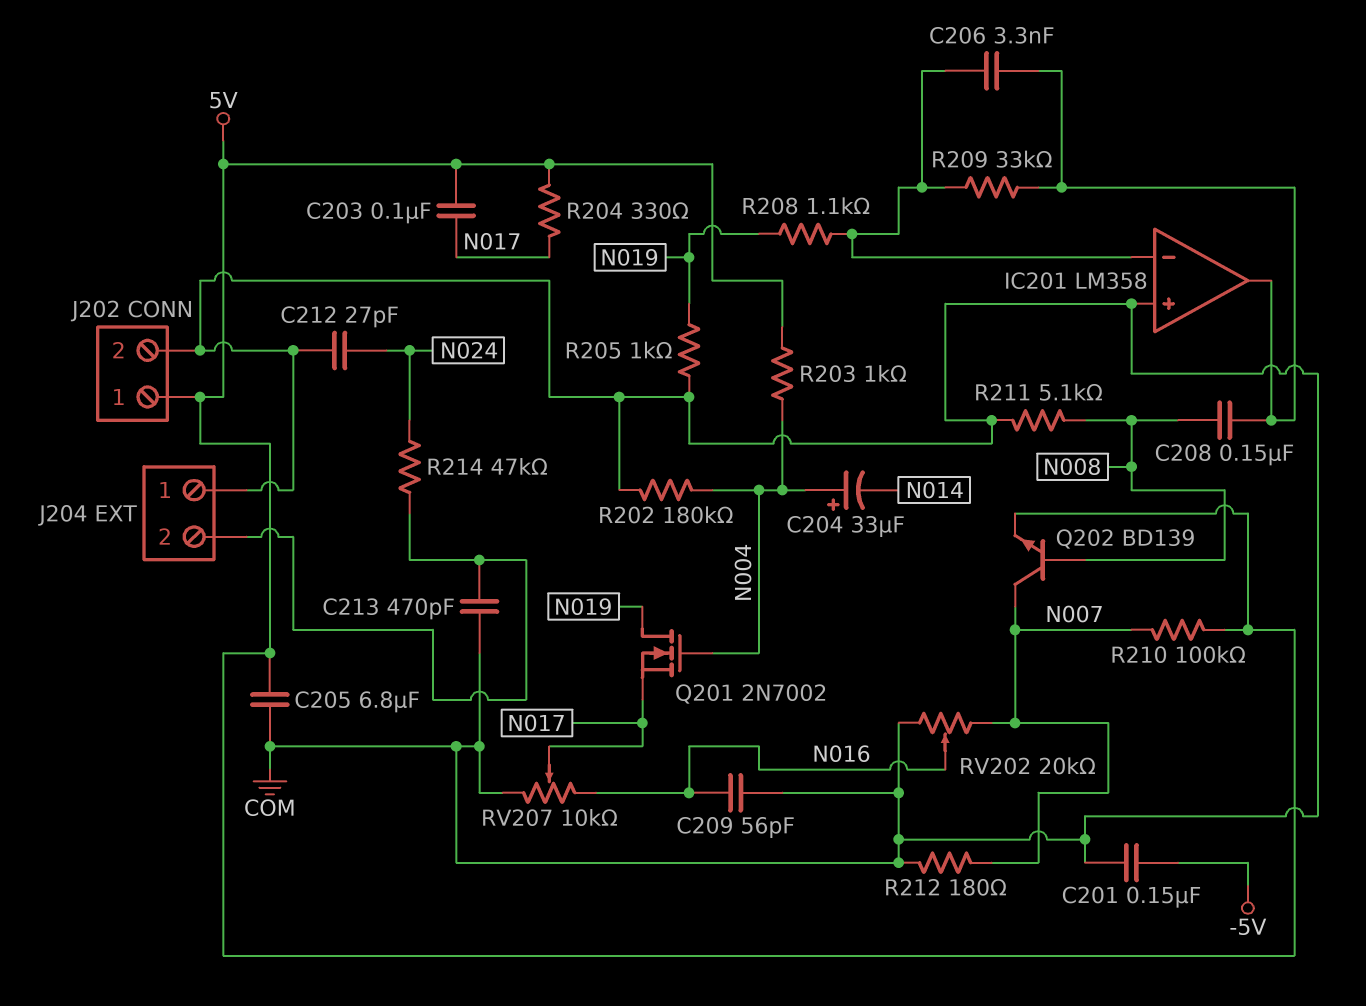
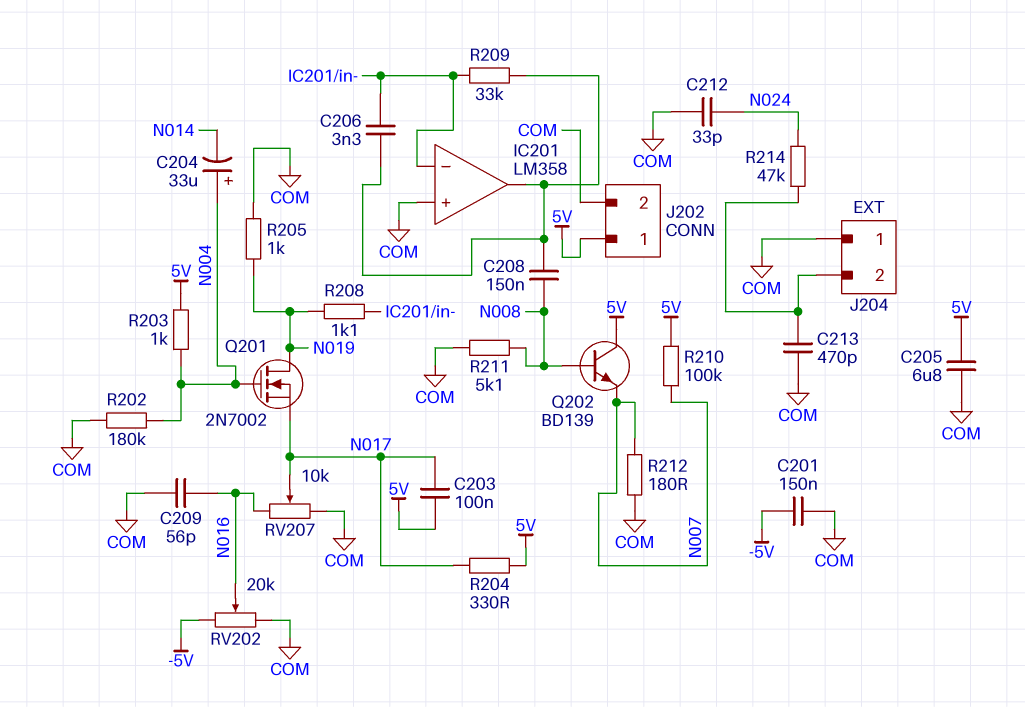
C212: 27pF (COM, N024) -> 33pF (COM, N024)
Q202: NPN BD139 (B N008, C N007, E 5V) -> NPN BD139 (B N008, C 5V, E N007)
RV202: 20k (COM, N007, wiper N016) -> 20k (-5V, COM, wiper N016)

